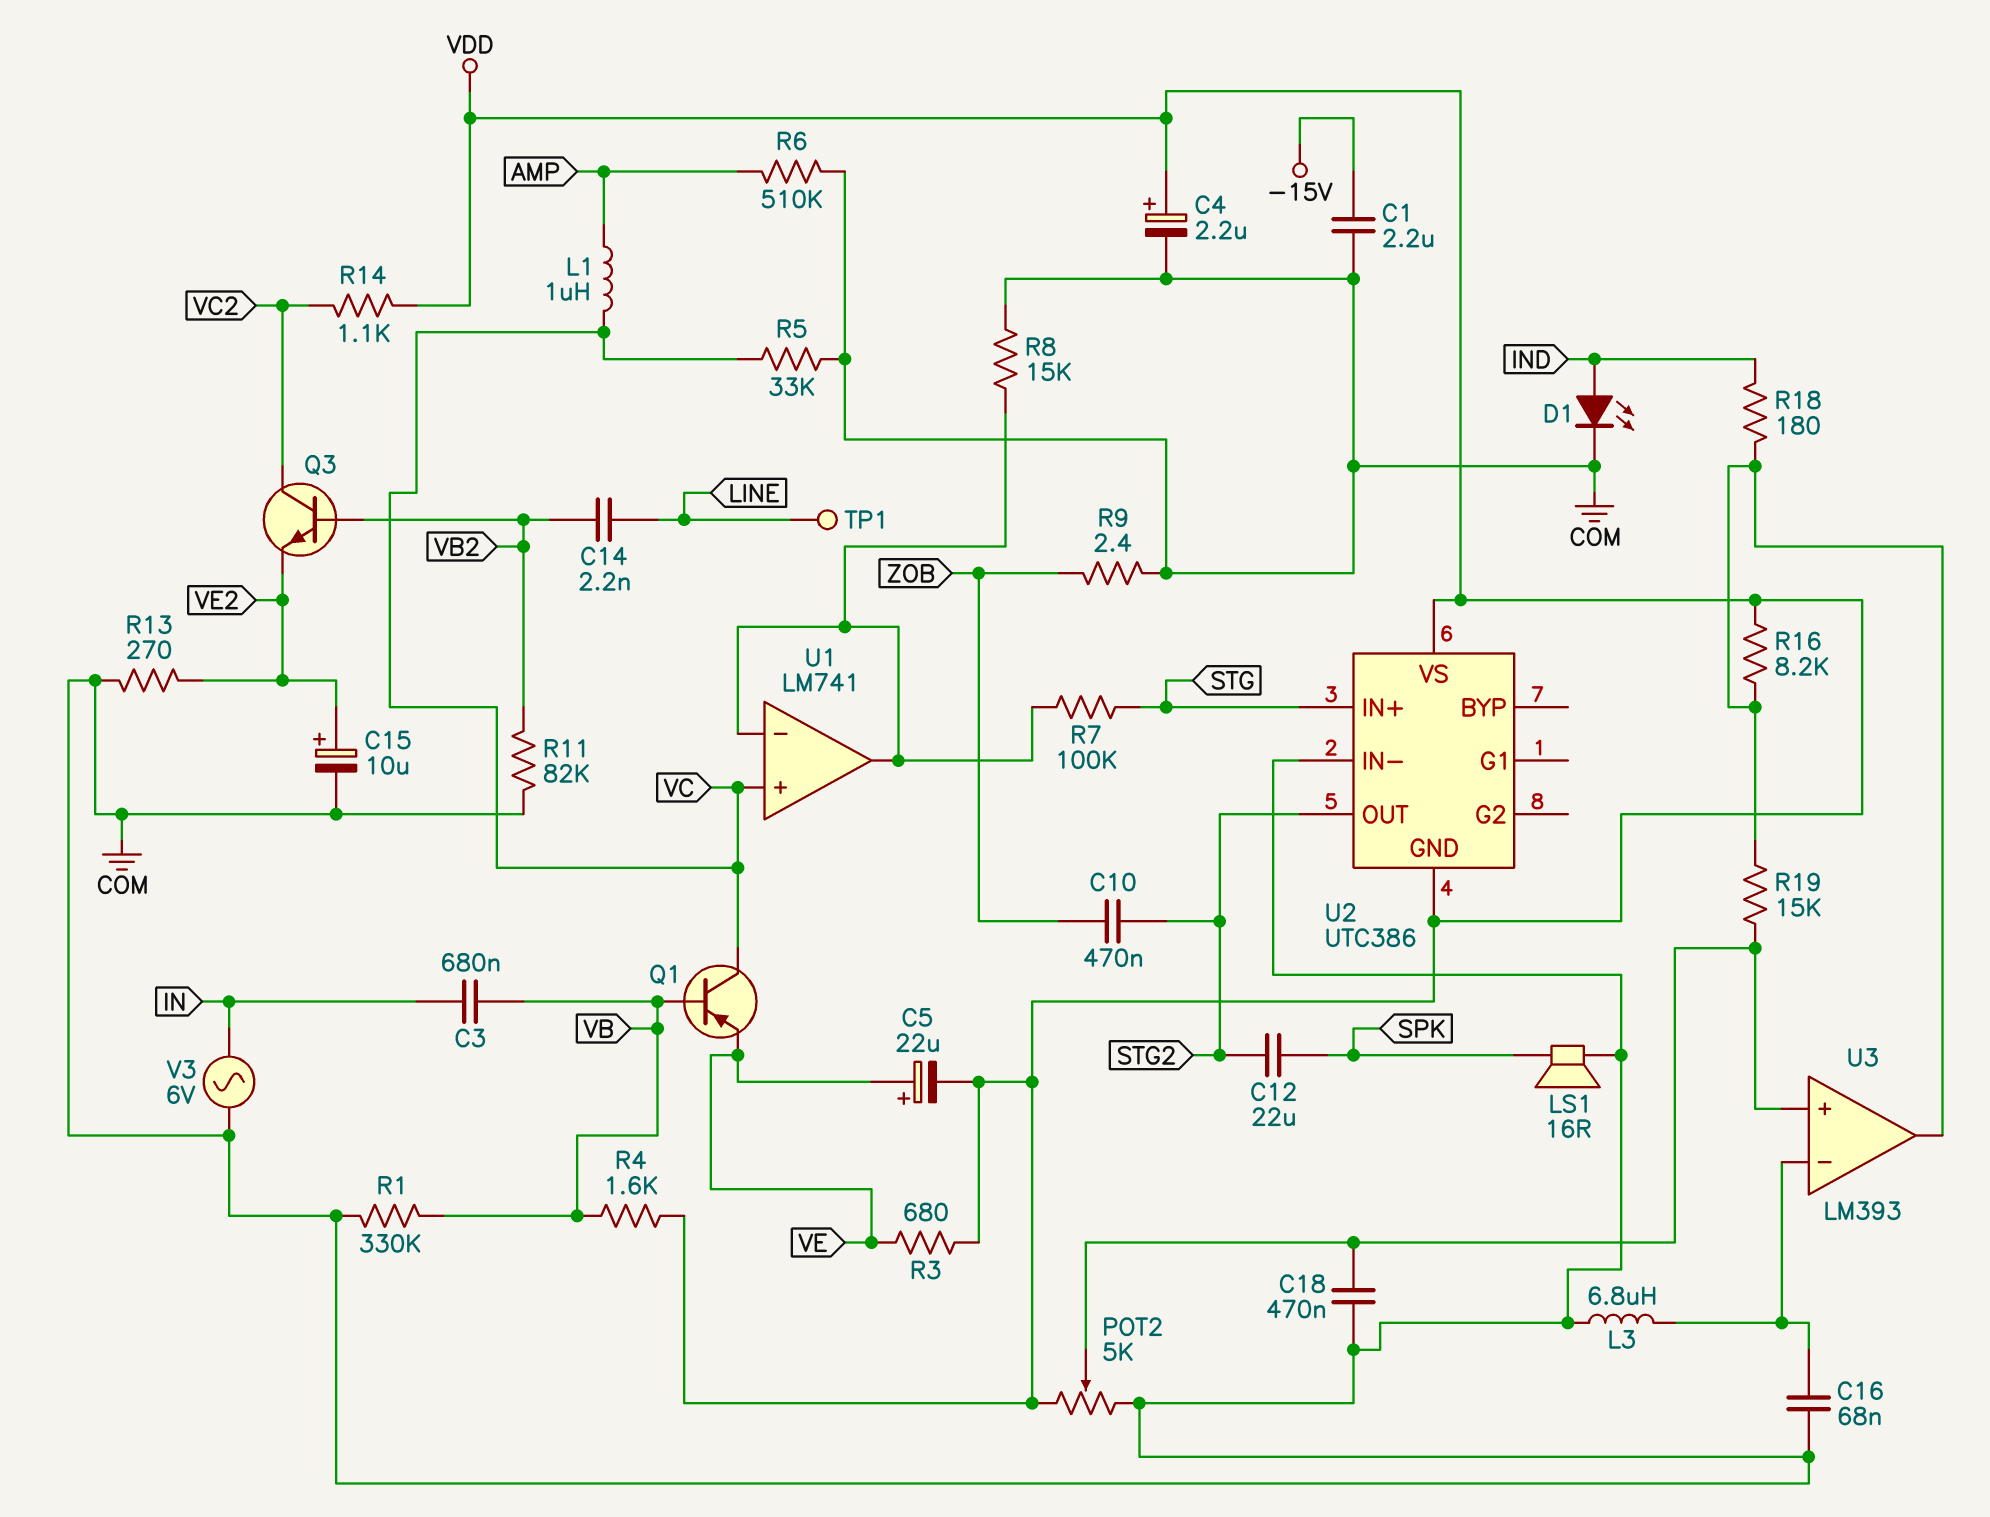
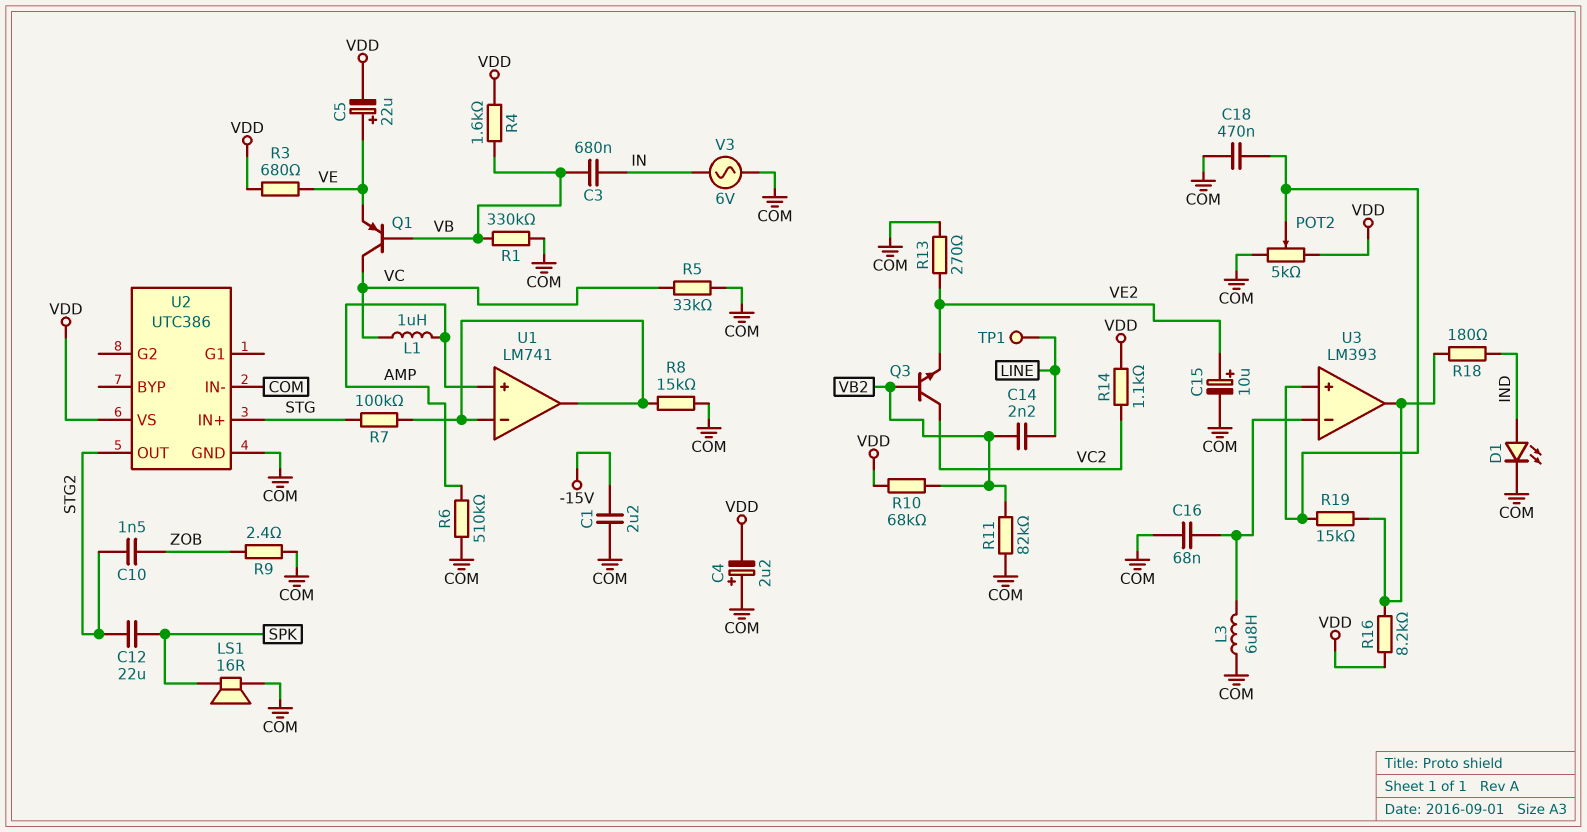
C4: 2.2uF (plus VDD, minus COM) -> 2.2uF (plus COM, minus VDD)
C10: 470nF (STG2, ZOB) -> 1.5nF (STG2, ZOB)
R10: none -> 68k (VB2, VDD)
U1 pin in+: VC -> AMP
U2 pin GND: VDD -> COM

